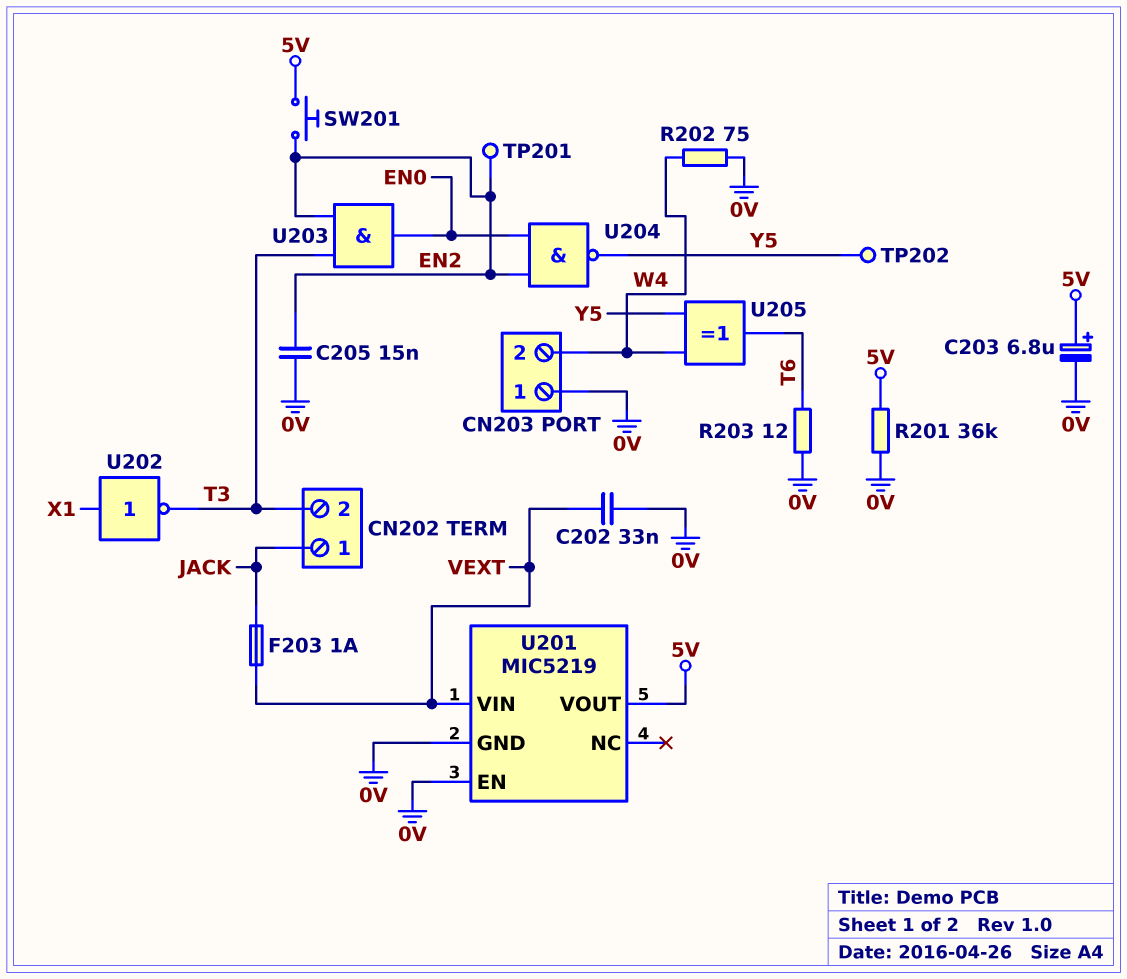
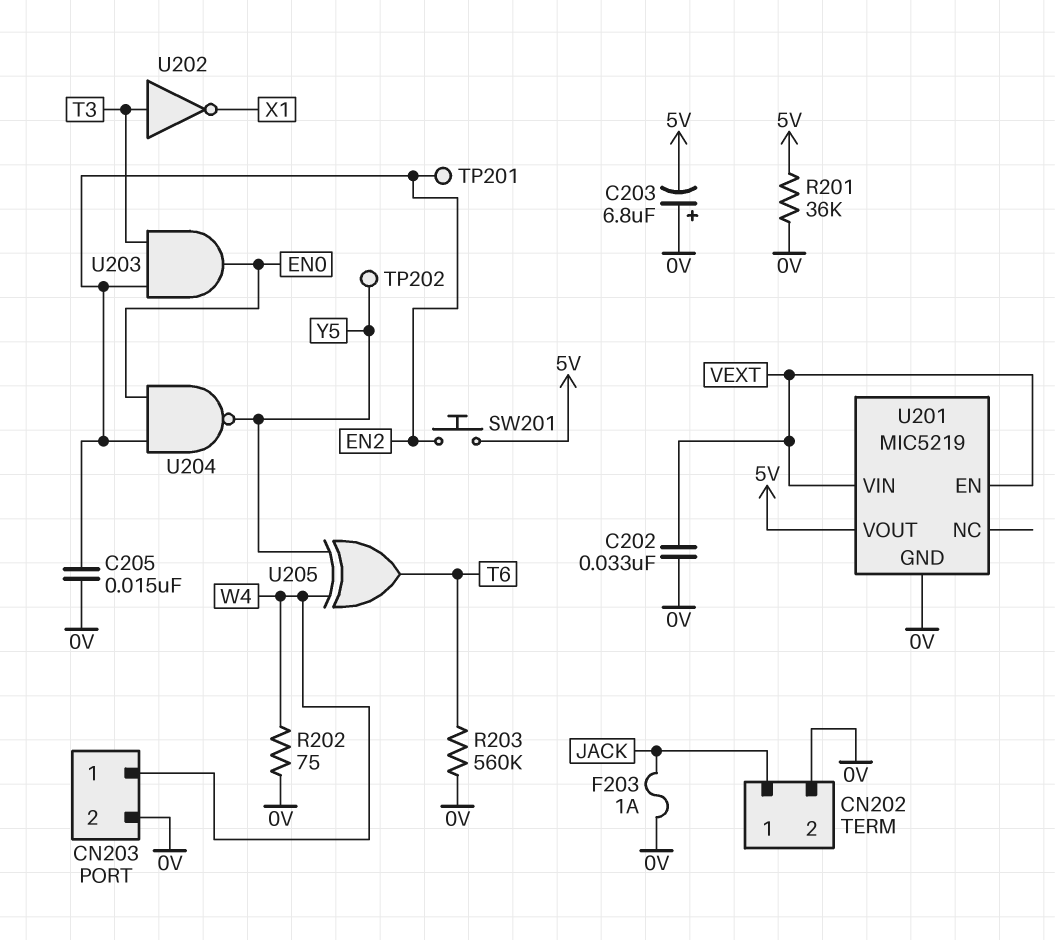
C203: 6.8uF (plus 5V, minus 0V) -> 6.8uF (plus 0V, minus 5V)
CN202 pin 2: T3 -> 0V
CN203 pin 1: 0V -> W4
CN203 pin 2: W4 -> 0V
F203: 1A (JACK, VEXT) -> 1A (0V, JACK)
R203: 12 (0V, T6) -> 560k (0V, T6)
U201 pin EN: 0V -> VEXT
U202: NOT (in X1, out T3) -> NOT (in T3, out X1)

